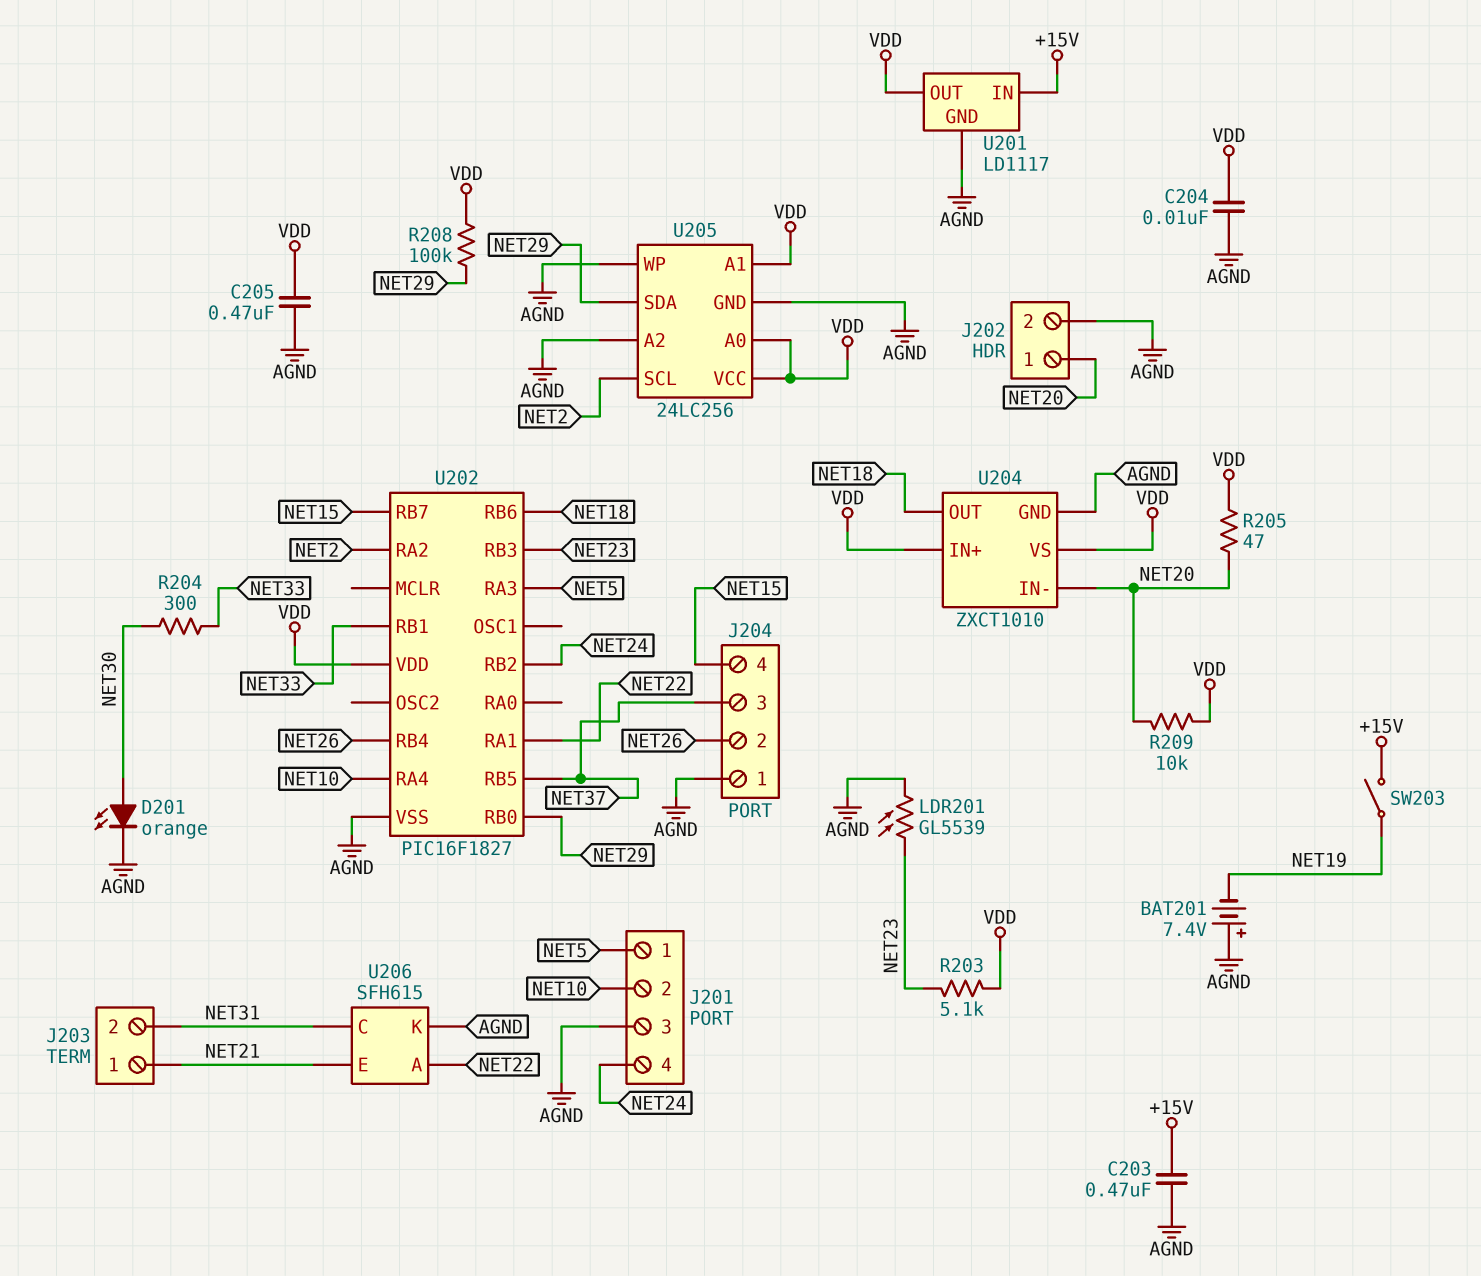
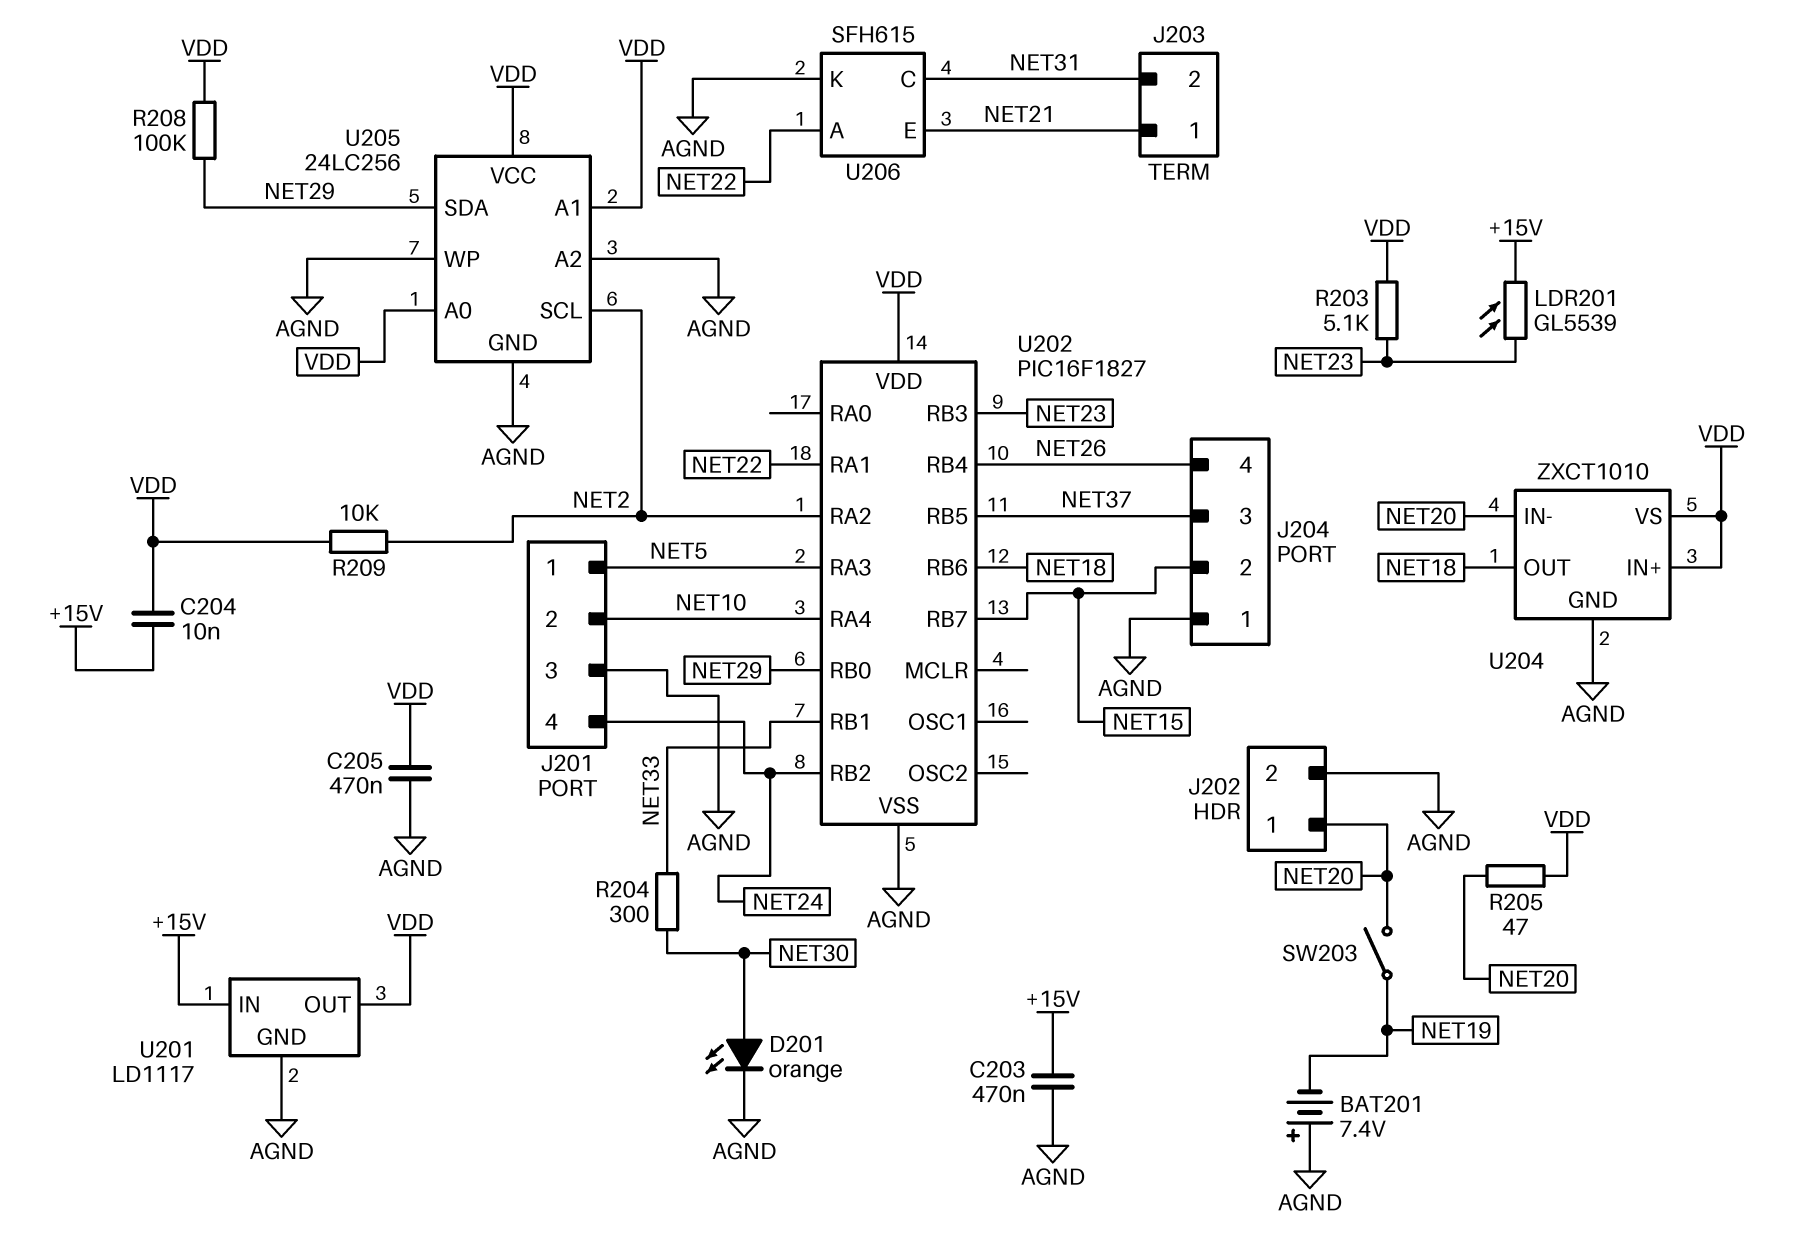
C204: 10nF (AGND, VDD) -> 10nF (+15V, VDD)
J204 pin 2: NET26 -> NET15
J204 pin 4: NET15 -> NET26
LDR201: GL5539 (AGND, NET23) -> GL5539 (+15V, NET23)
R209: 10k (NET20, VDD) -> 10k (NET2, VDD)
SW203: switch (+15V, NET19) -> switch (NET19, NET20)

